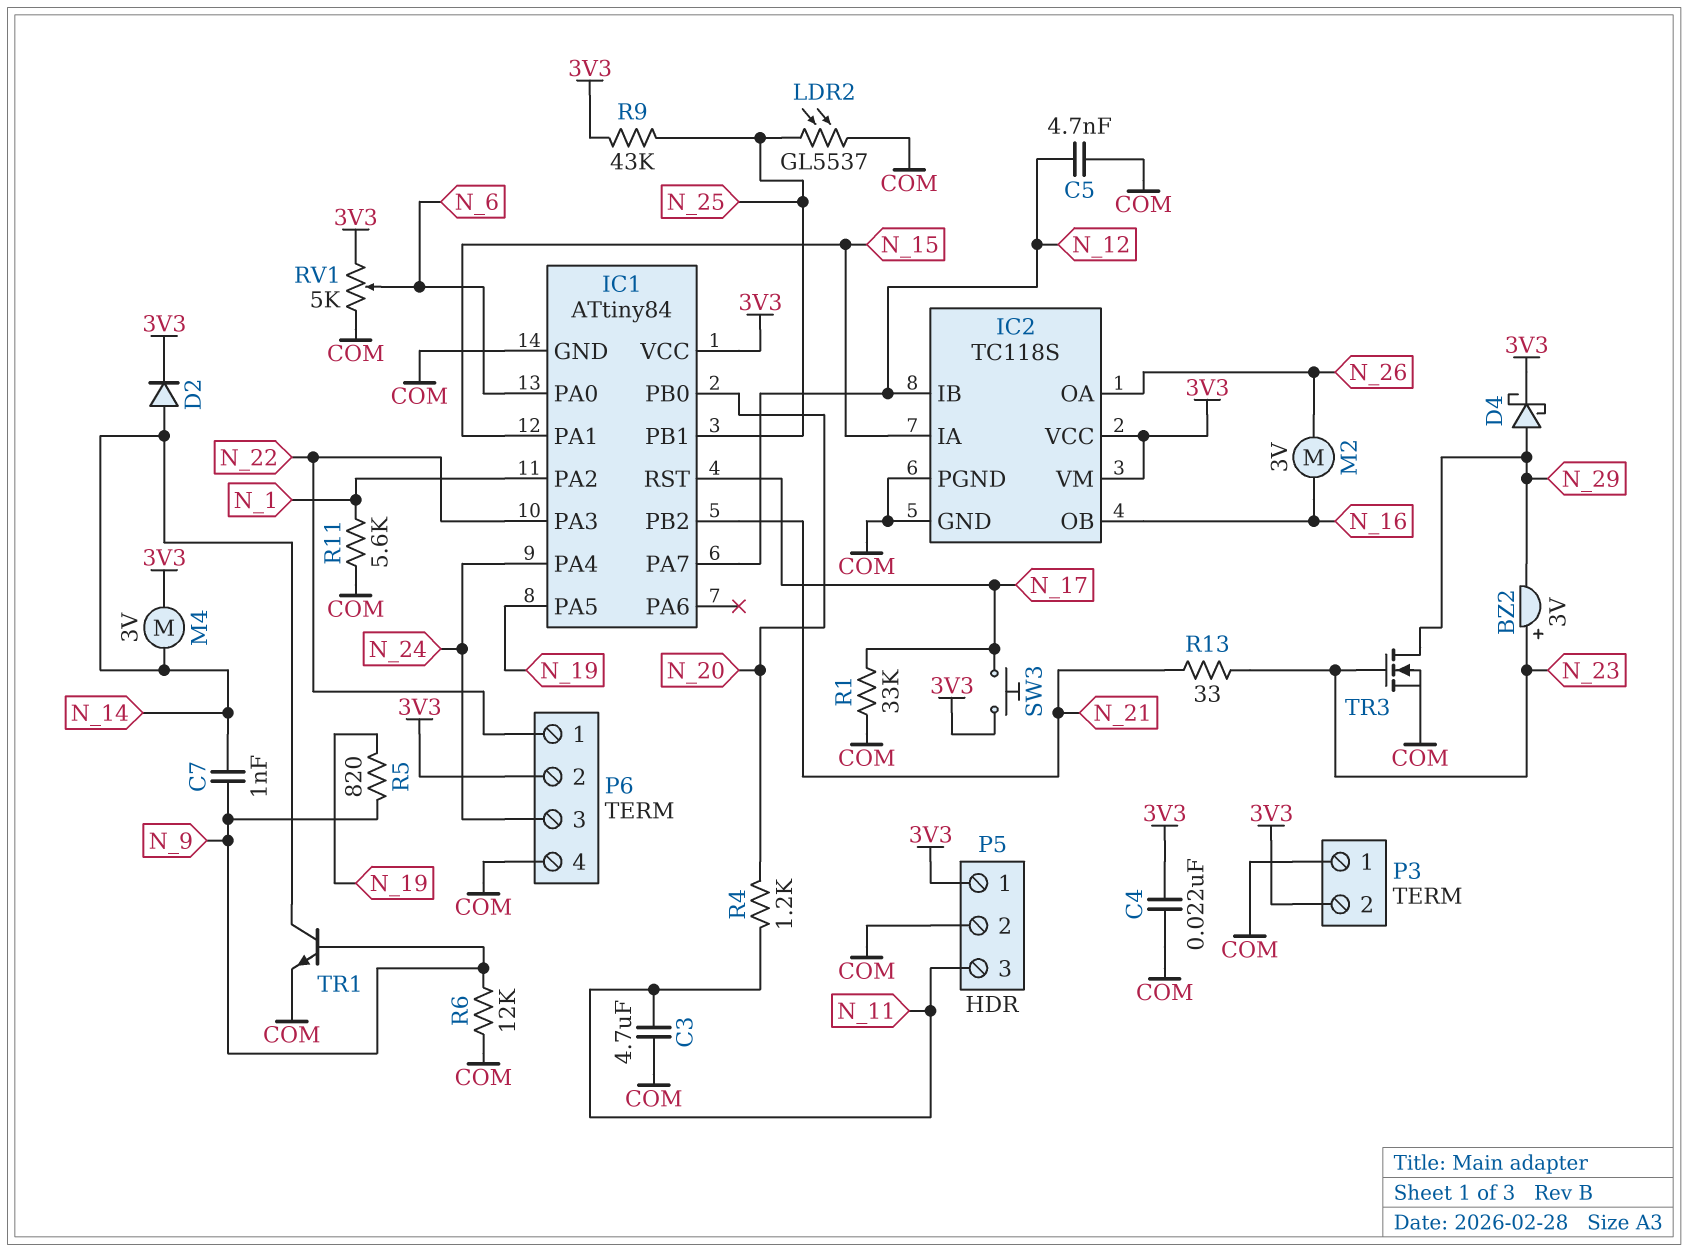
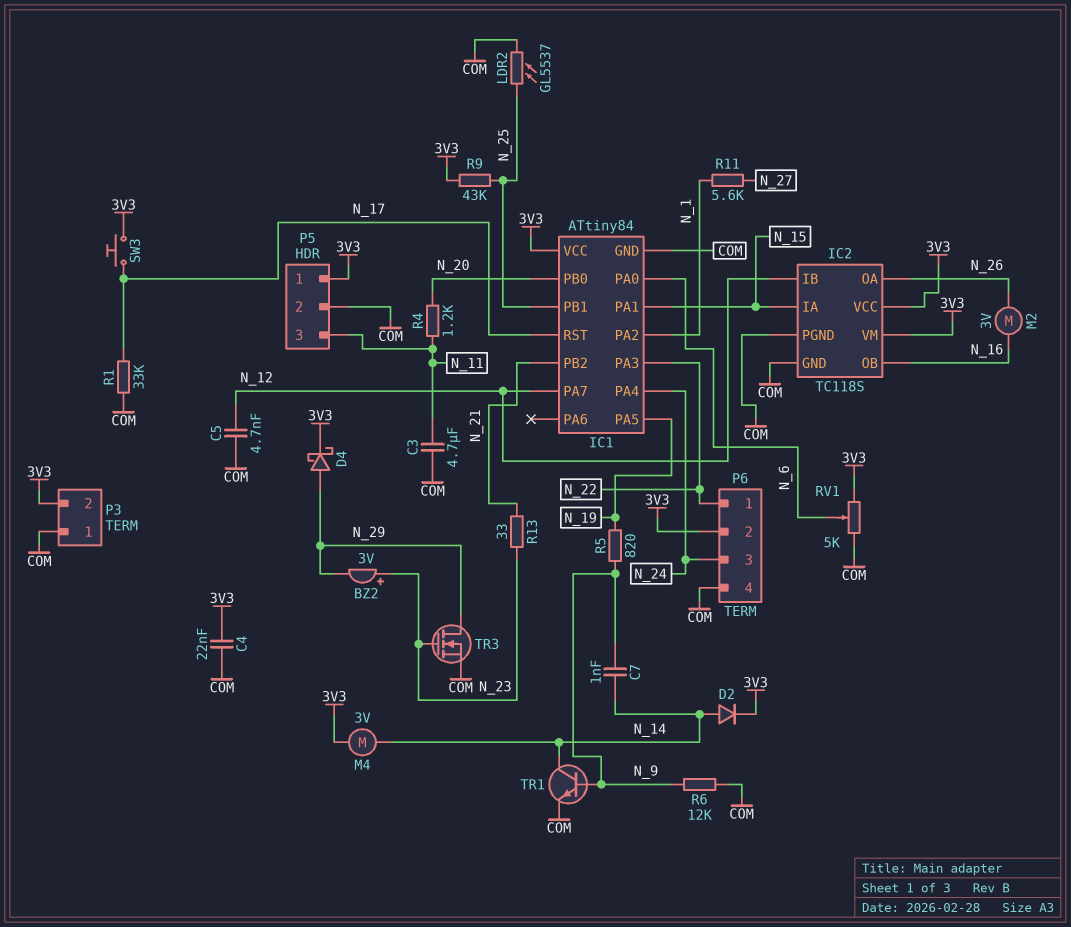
R11: 5.6k (COM, N_1) -> 5.6k (N_1, N_27)

